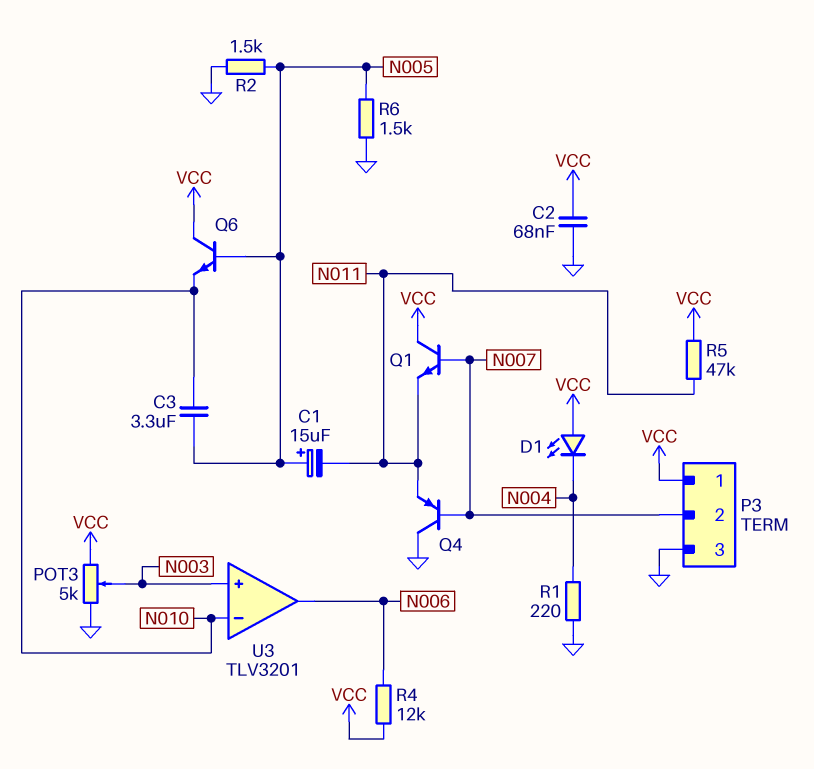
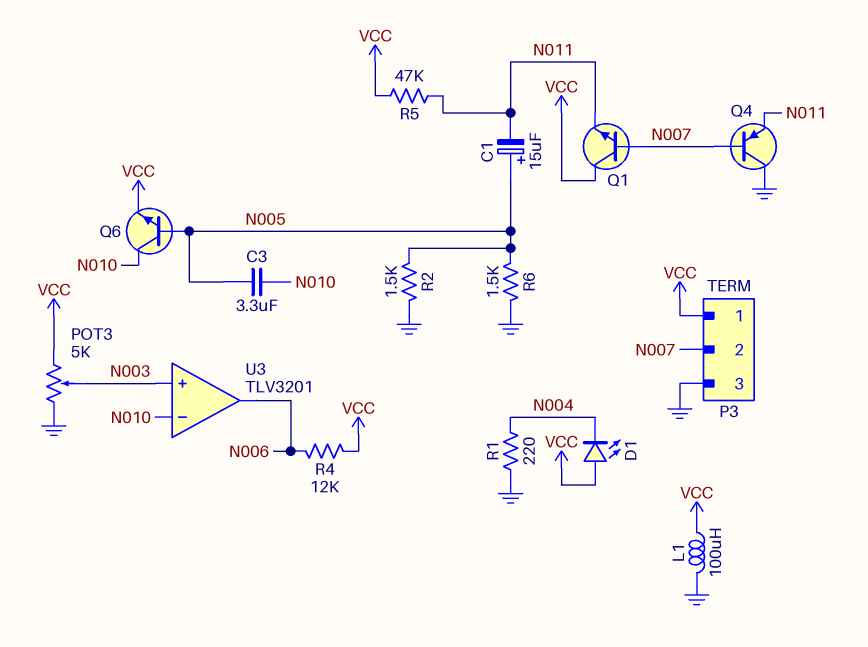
C2: 68nF (GND, VCC) -> none
L1: none -> 100uH (GND, VCC)
Q6: NPN (B N005, C VCC, E N010) -> NPN (B N005, C N010, E VCC)

